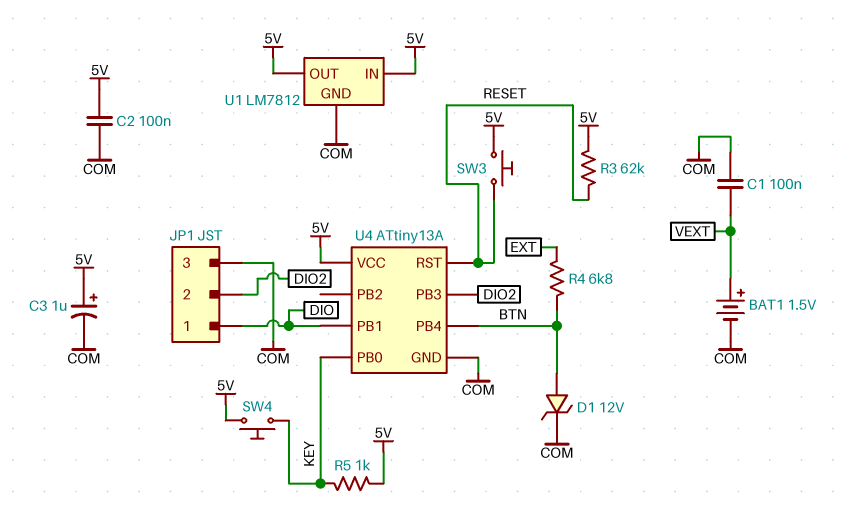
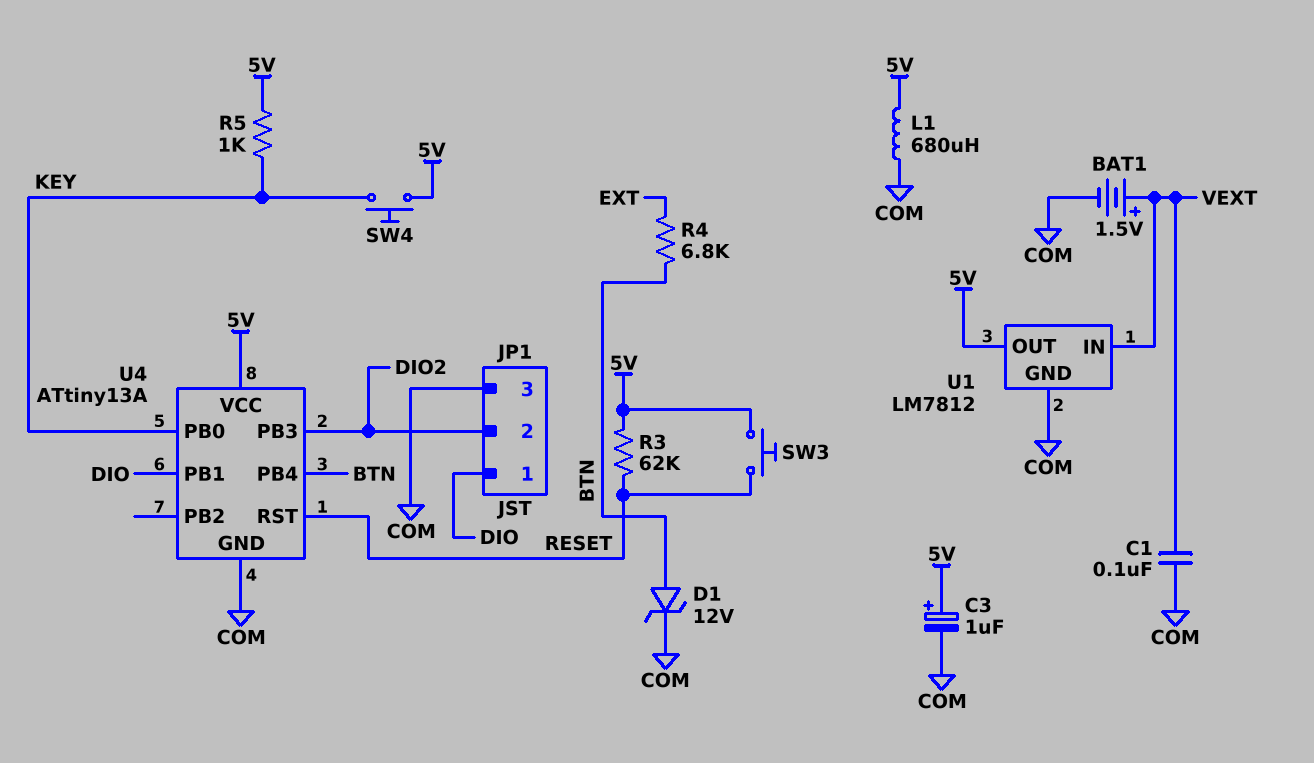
C2: 100nF (5V, COM) -> none
L1: none -> 680uH (5V, COM)
U1 pin IN: 5V -> VEXT

